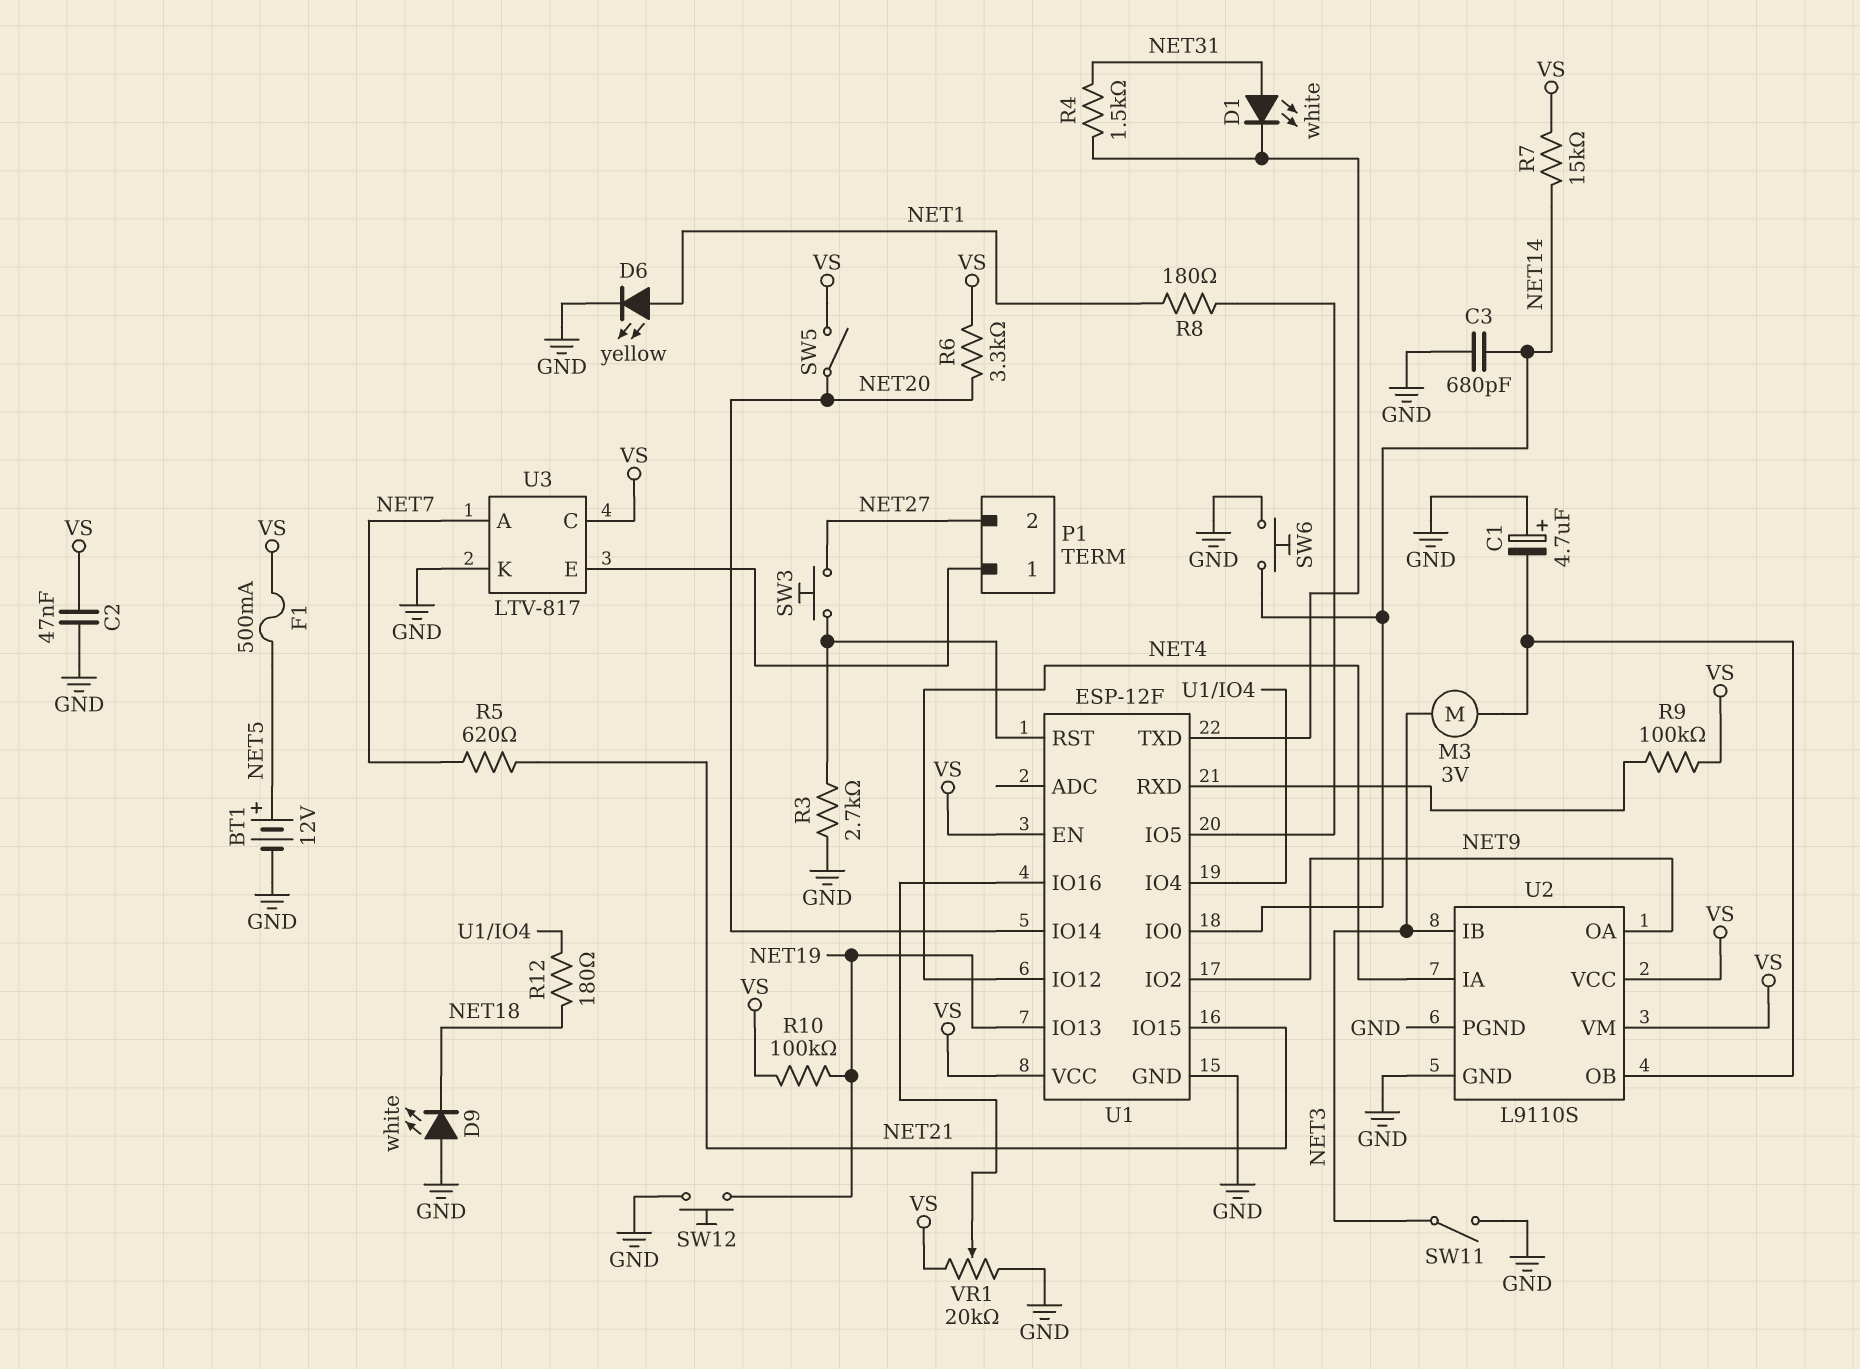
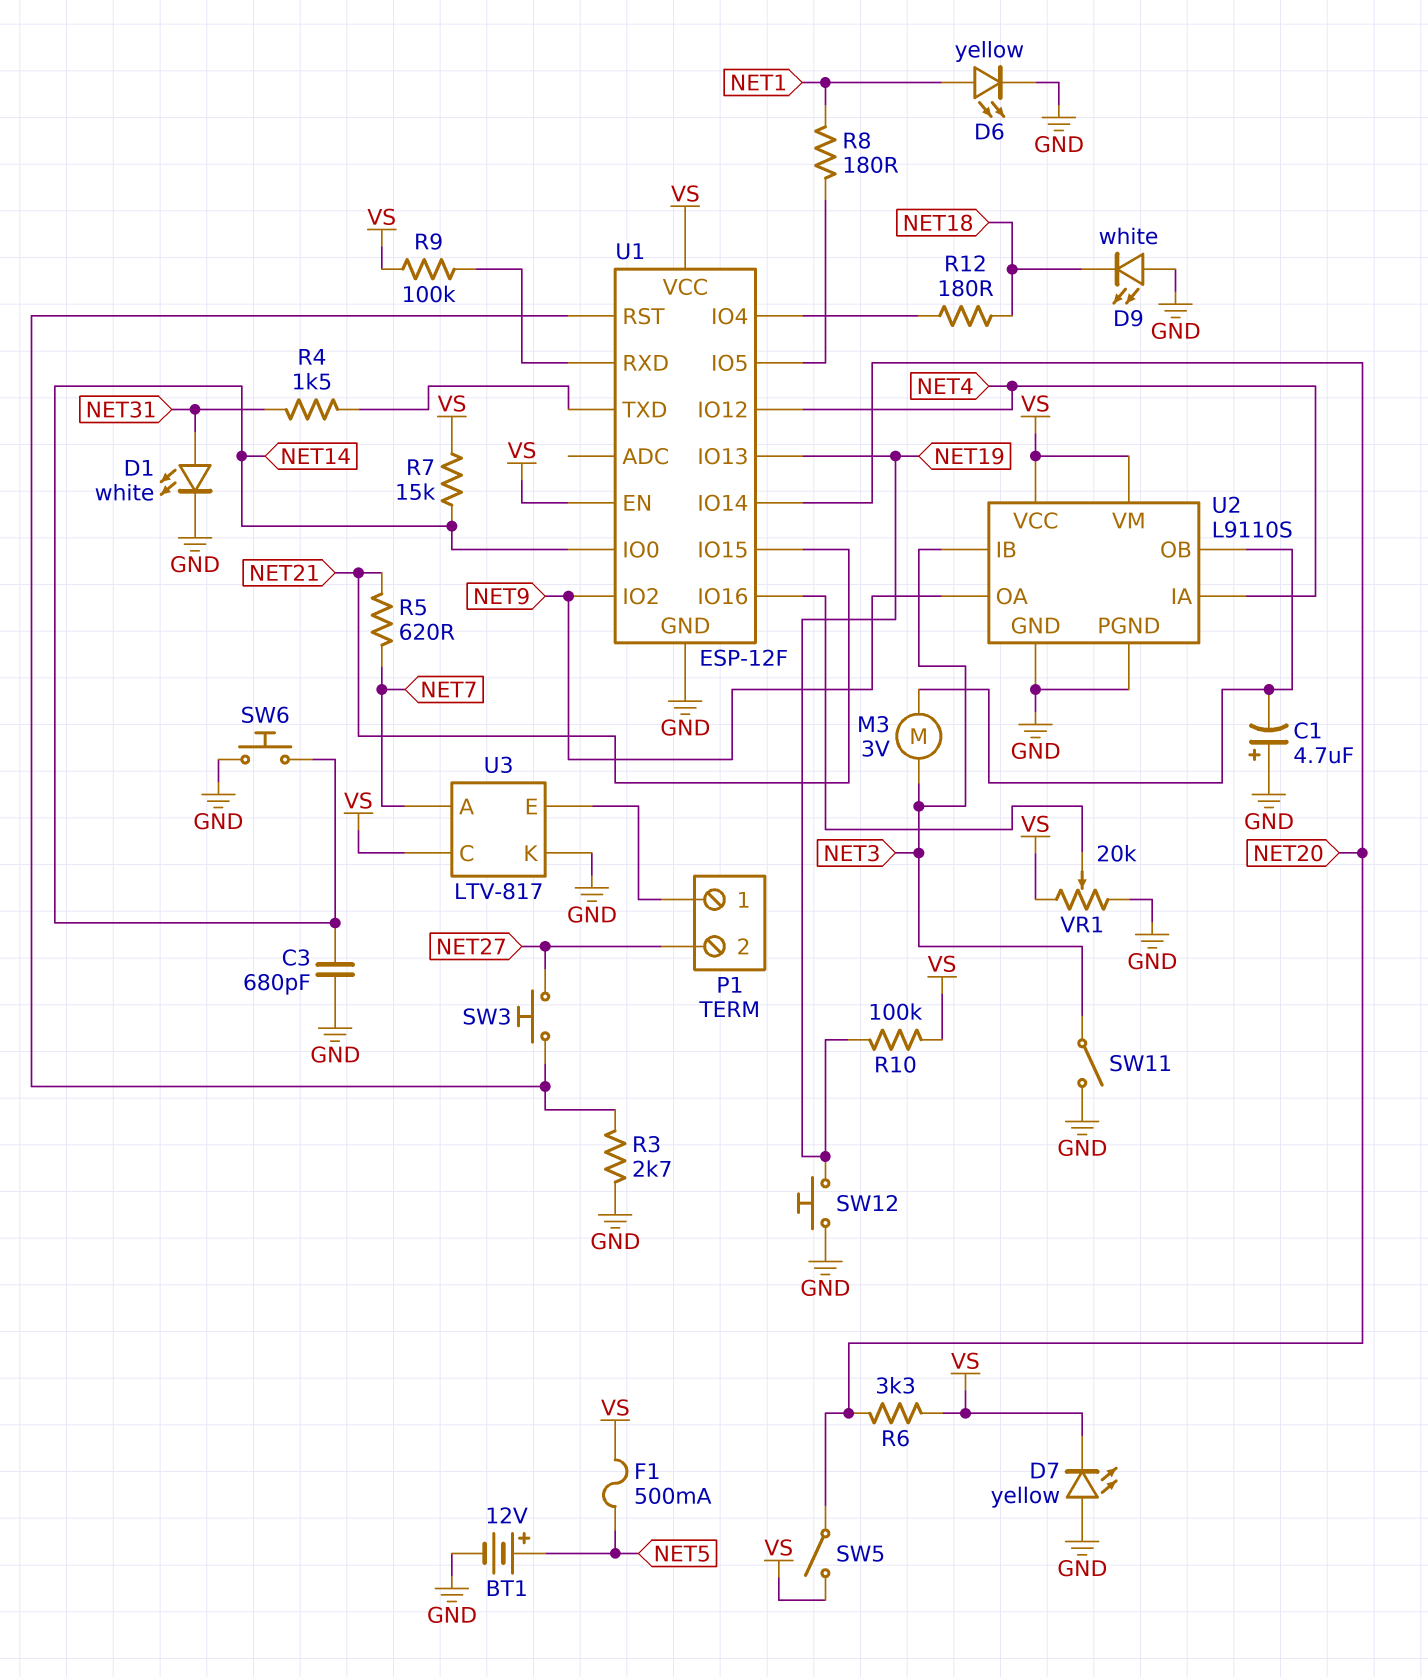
C2: 47nF (GND, VS) -> none
D1: LED white (A NET31, K U1/TXD) -> LED white (A NET31, K GND)
D7: none -> LED yellow (A GND, K VS)

